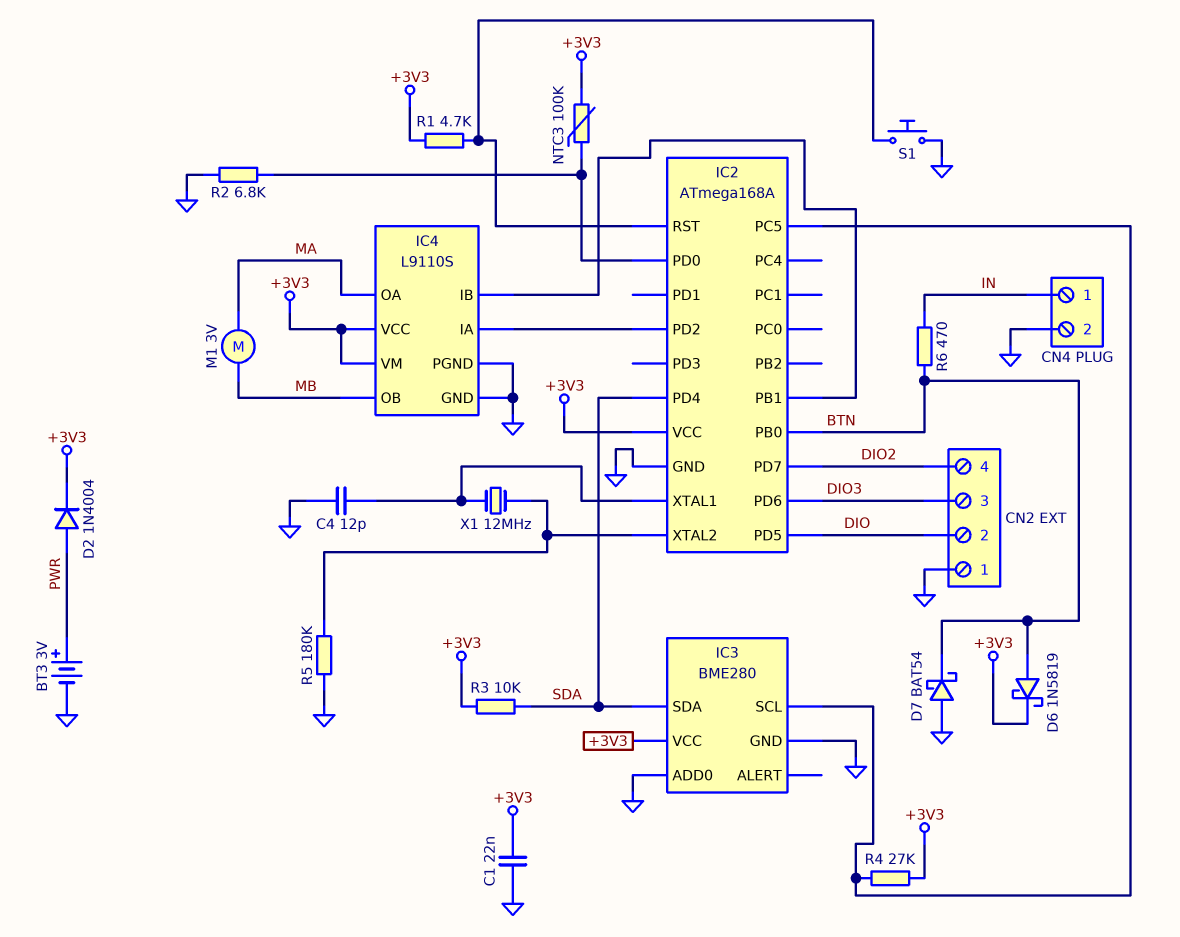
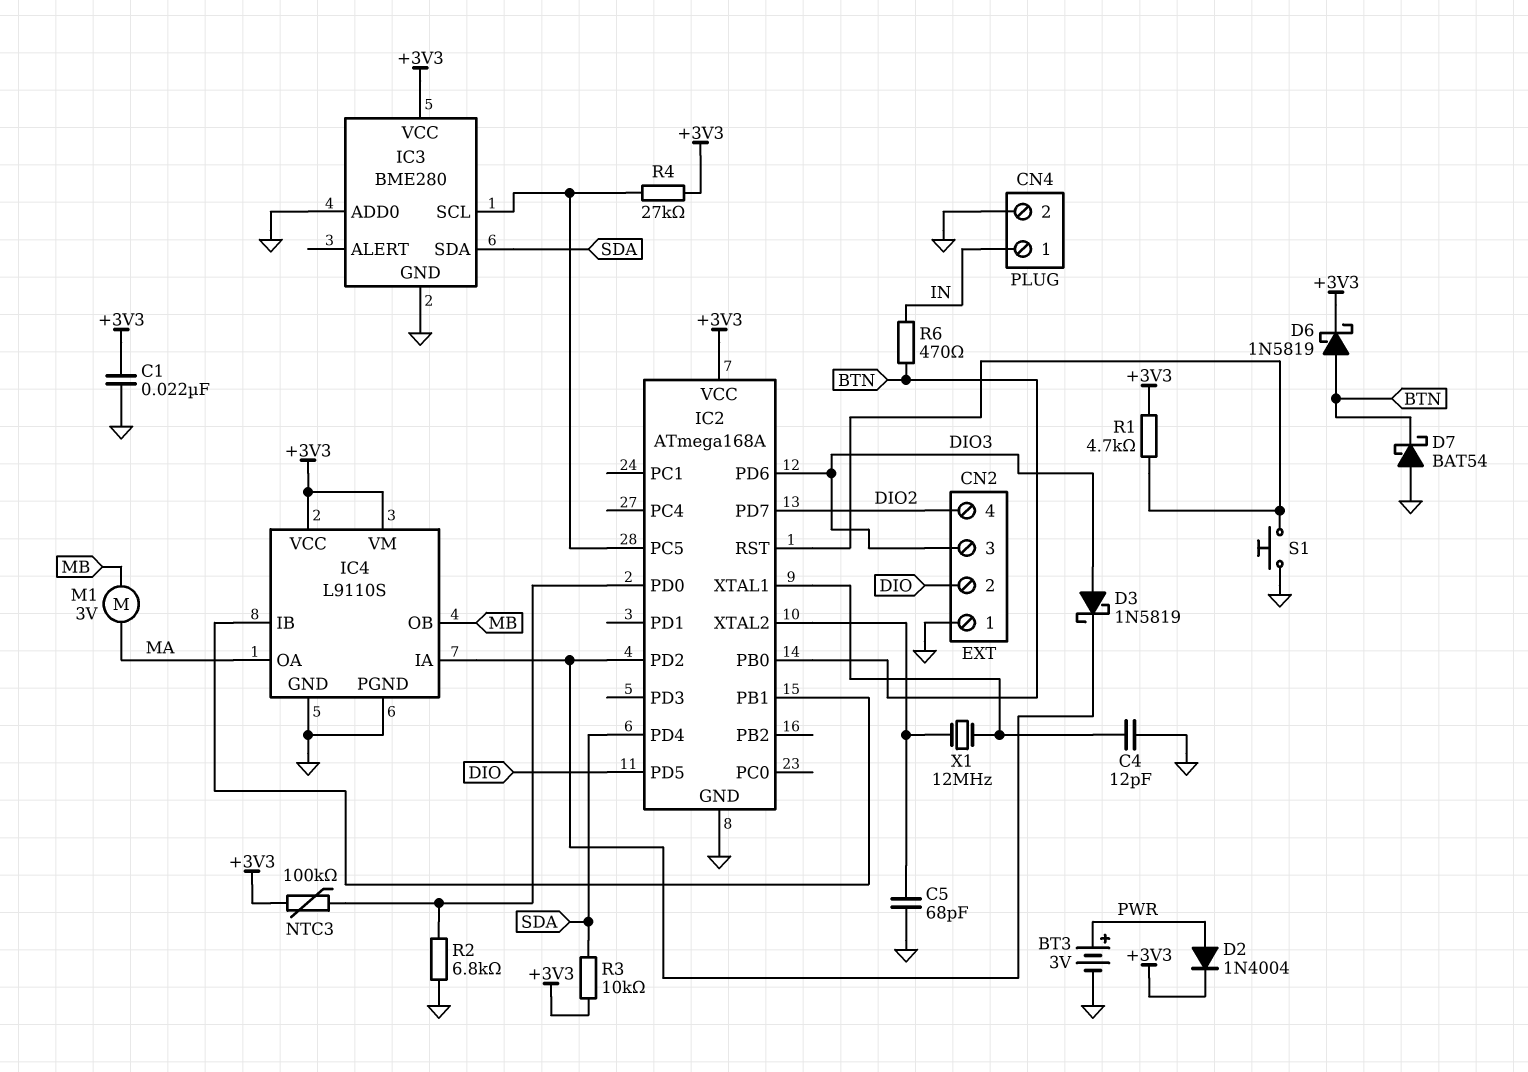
C5: none -> 68pF (GND, IC2/XTAL2)
D3: none -> schottky 1N5819 (A DIO3, K IC2/PD2)
R5: 180k (GND, IC2/XTAL2) -> none

